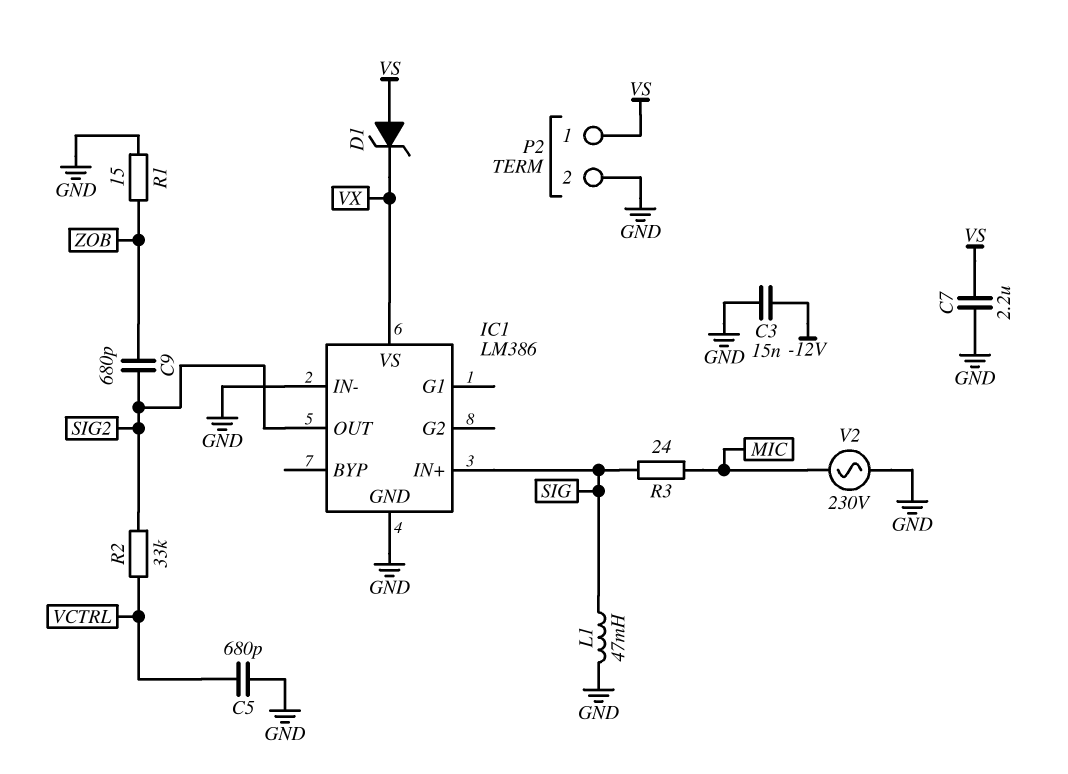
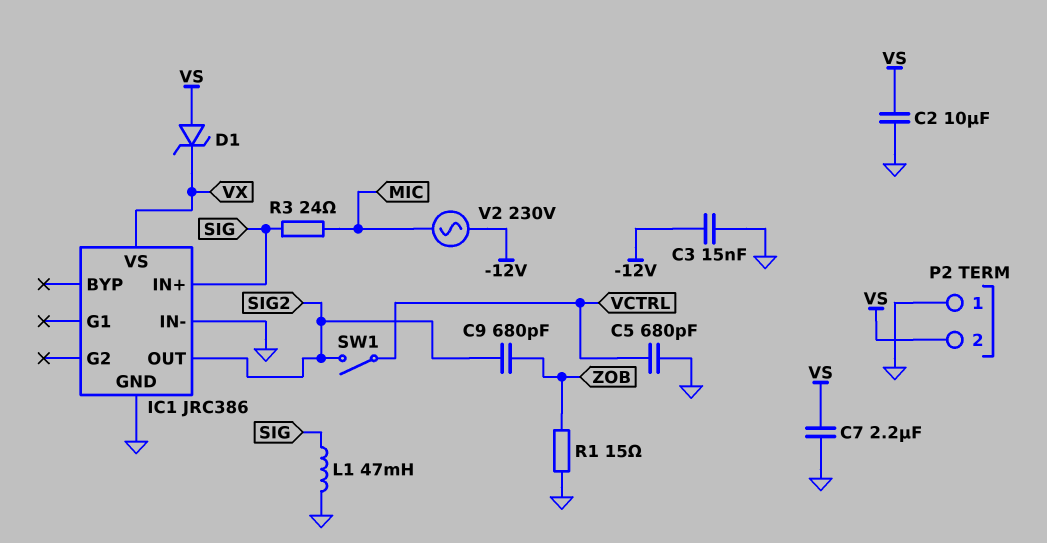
C2: none -> 10uF (GND, VS)
IC1: LM386 -> JRC386
P2 pin 1: VS -> GND
P2 pin 2: GND -> VS
R2: 33k (SIG2, VCTRL) -> none
SW1: none -> switch (SIG2, VCTRL)
V2: AC 230V (GND, MIC) -> AC 230V (-12V, MIC)

